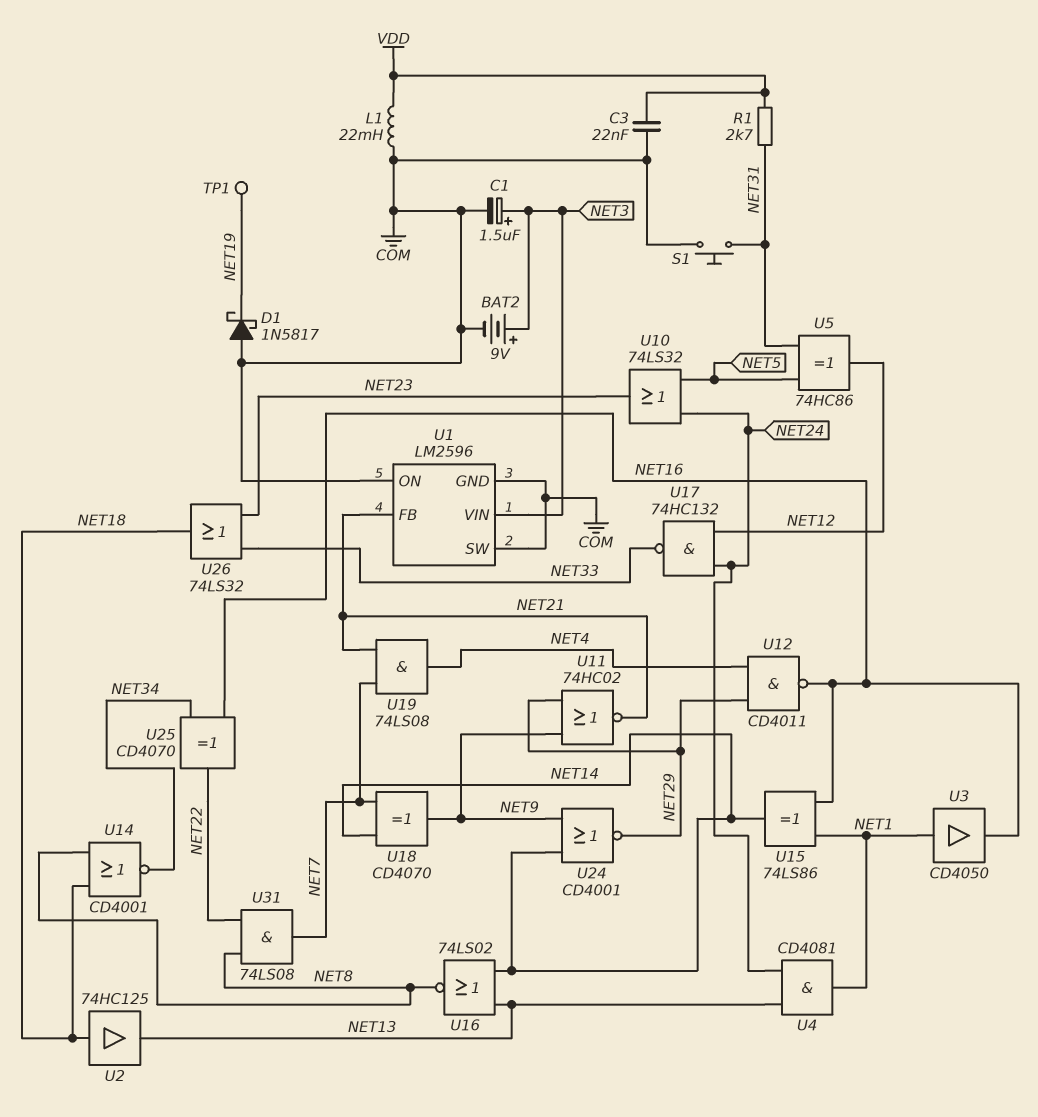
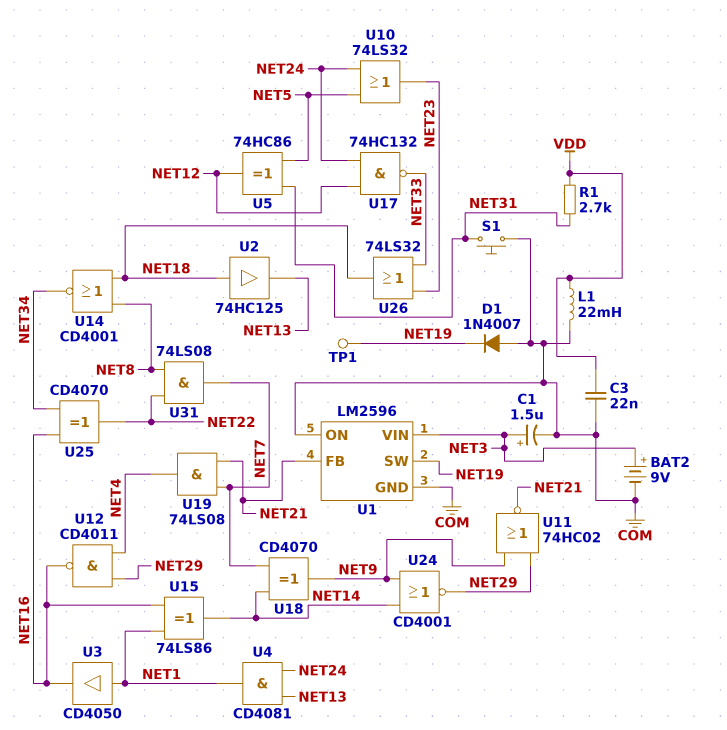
D1: schottky 1N5817 (A COM, K NET19) -> diode 1N4007 (A COM, K NET19)
U1 pin SW: COM -> NET19
U16: NOR 74LS02 (in NET13, in NET14, out NET8) -> none

